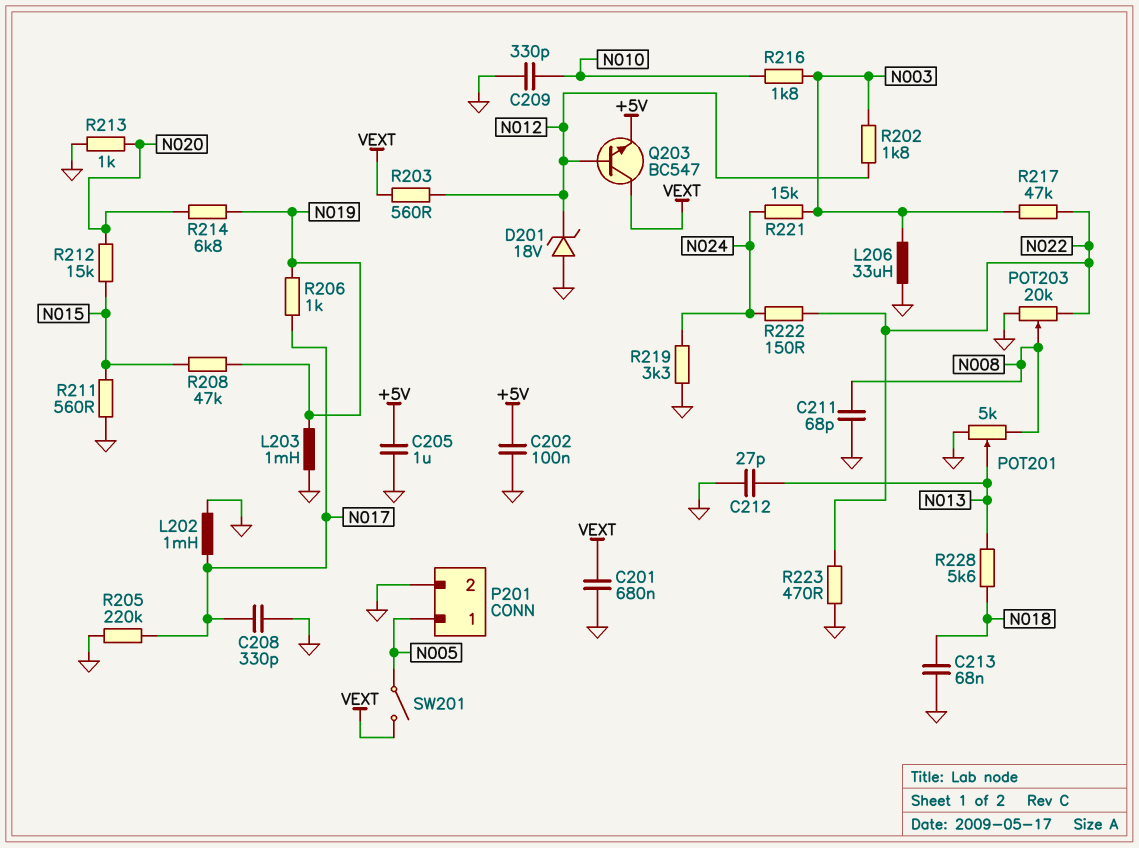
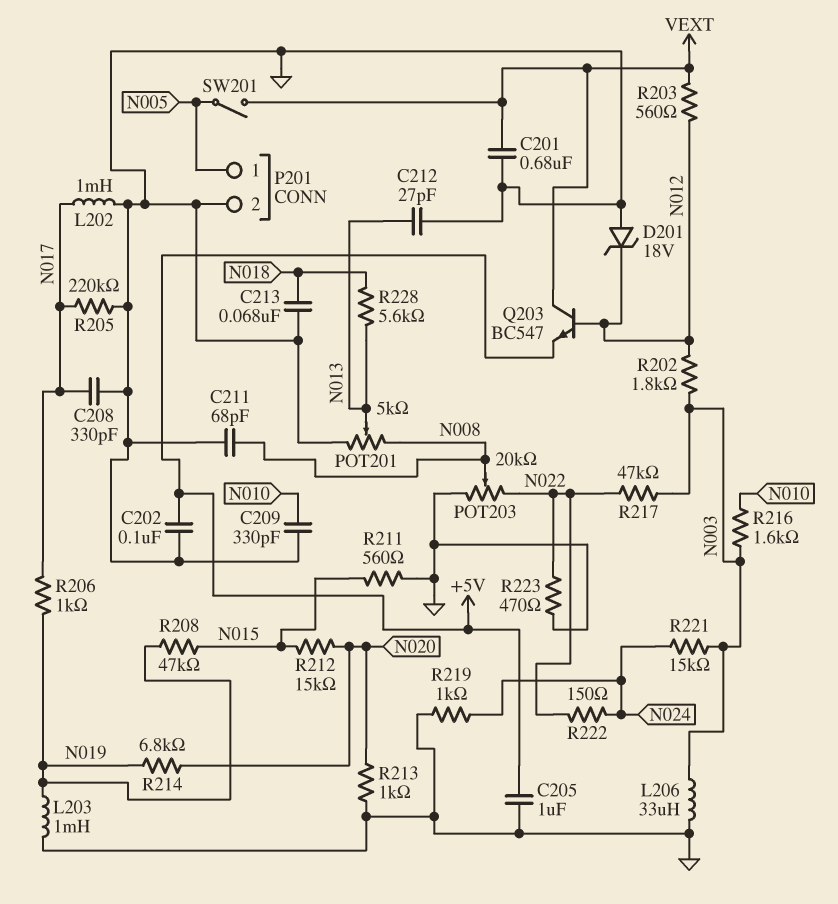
R216: 1.8k (N003, N010) -> 1.6k (N003, N010)
R219: 3.3k (GND, N024) -> 1k (GND, N024)

